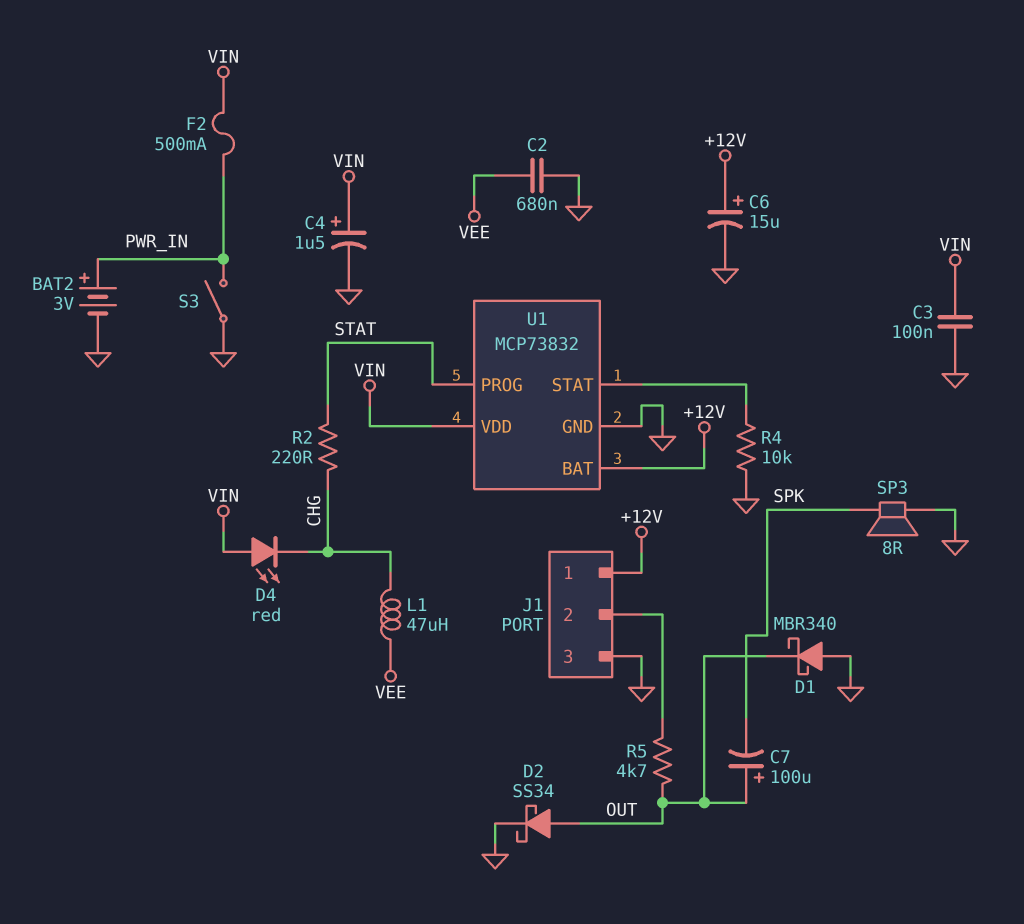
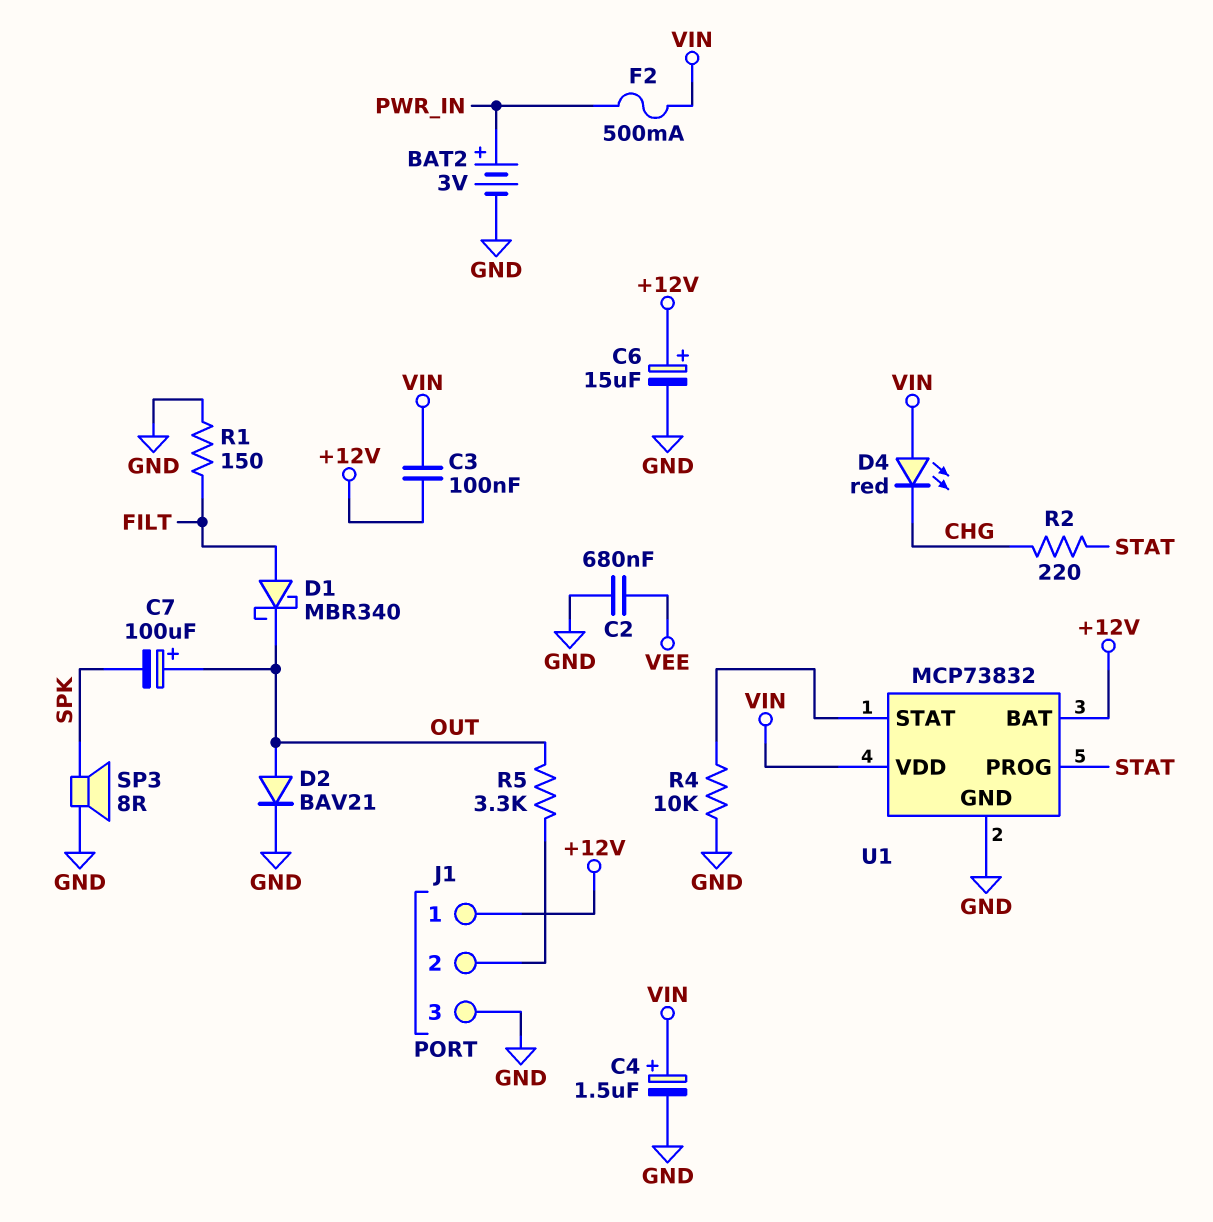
C3: 100nF (GND, VIN) -> 100nF (+12V, VIN)
D1: schottky MBR340 (A GND, K OUT) -> schottky MBR340 (A FILT, K OUT)
D2: schottky SS34 (A OUT, K GND) -> diode BAV21 (A OUT, K GND)
L1: 47uH (CHG, VEE) -> none
R1: none -> 150 (FILT, GND)
R5: 4.7k (J1/2, OUT) -> 3.3k (J1/2, OUT)
S3: switch (GND, PWR_IN) -> none

